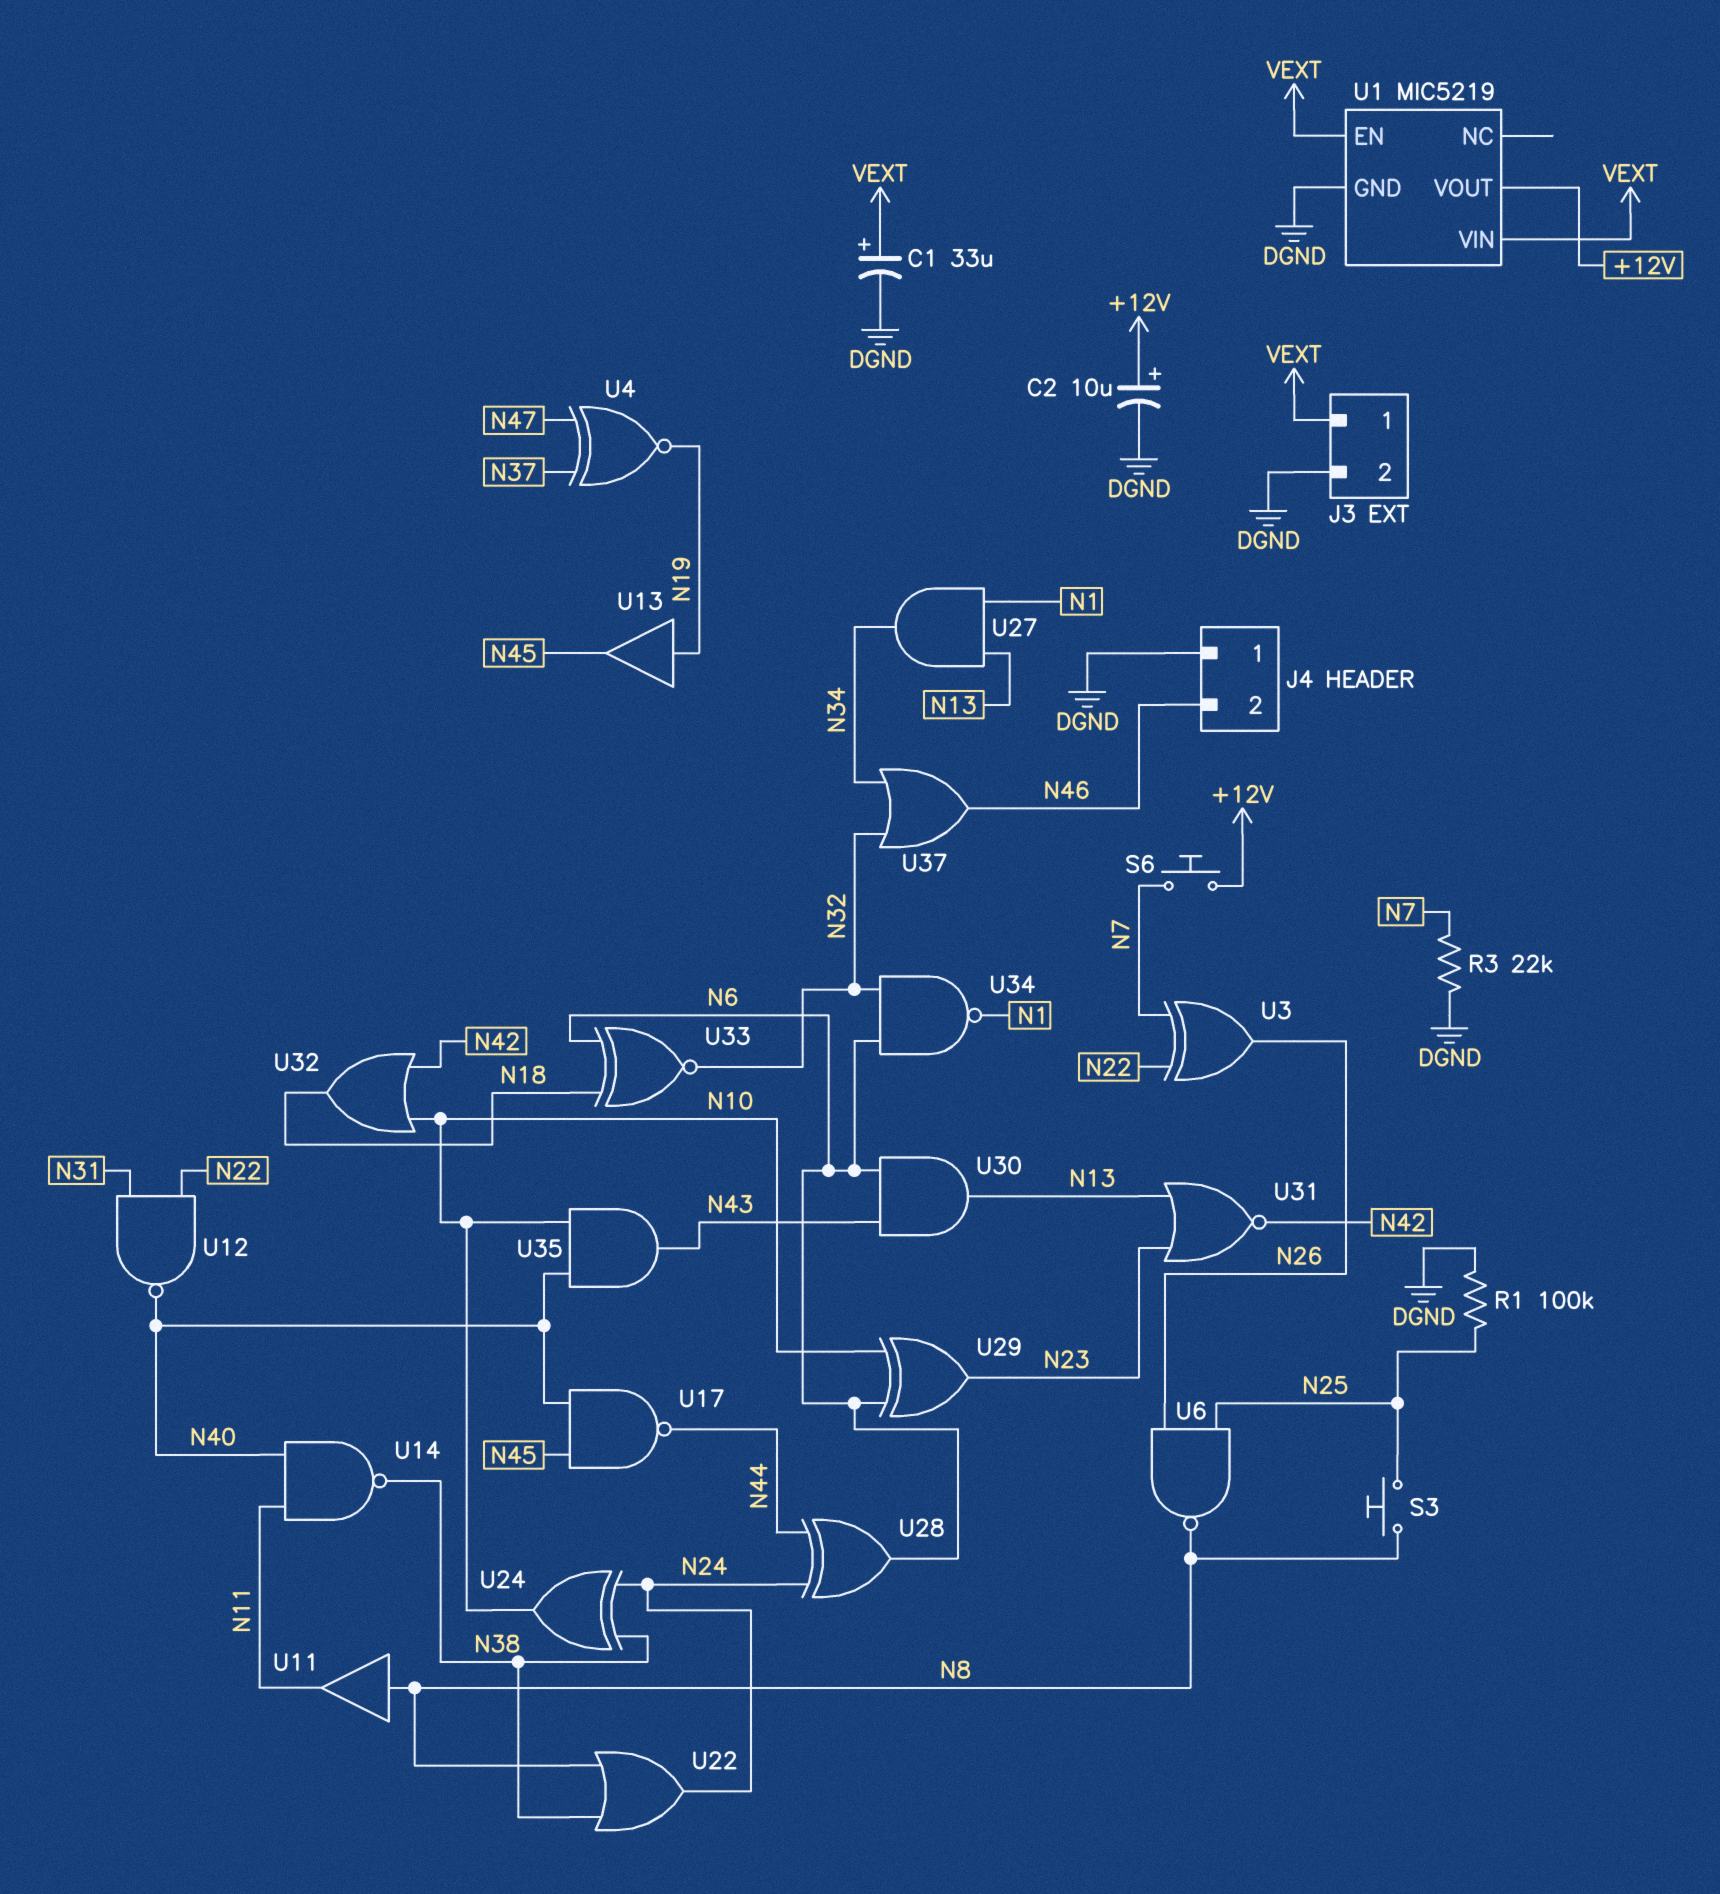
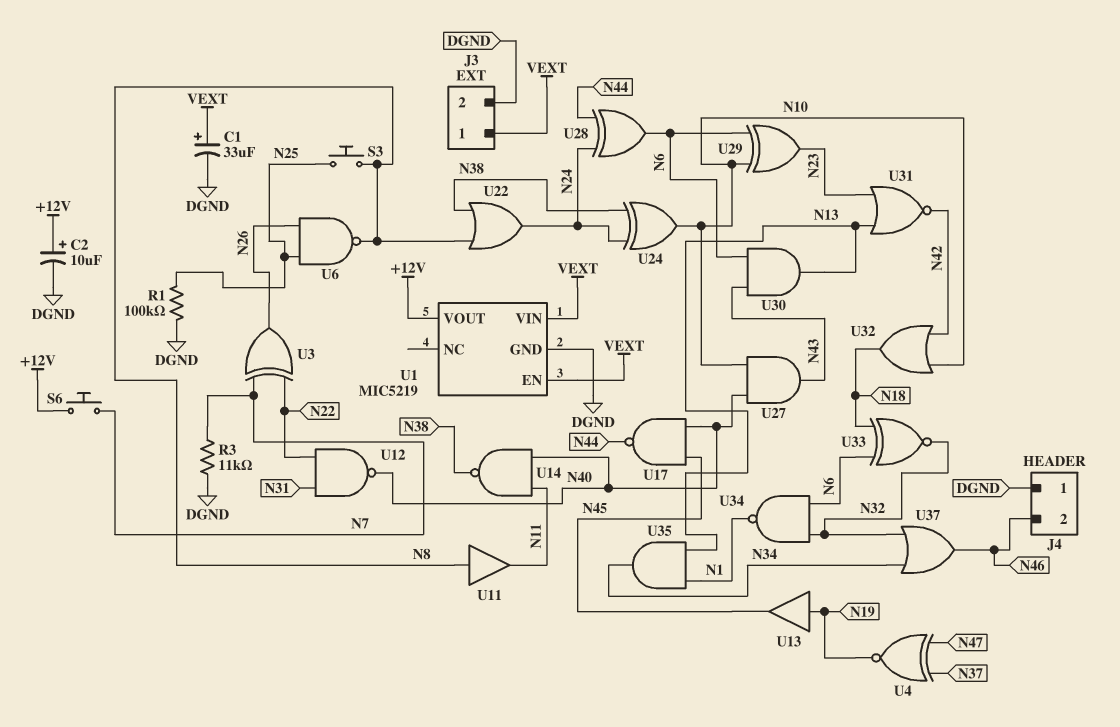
R3: 22k (DGND, N7) -> 11k (DGND, N7)
U27: AND (in N1, in N13, out N34) -> AND (in N10, in N40, out N43)
U35: AND (in N10, in N40, out N43) -> AND (in N1, in N13, out N34)

